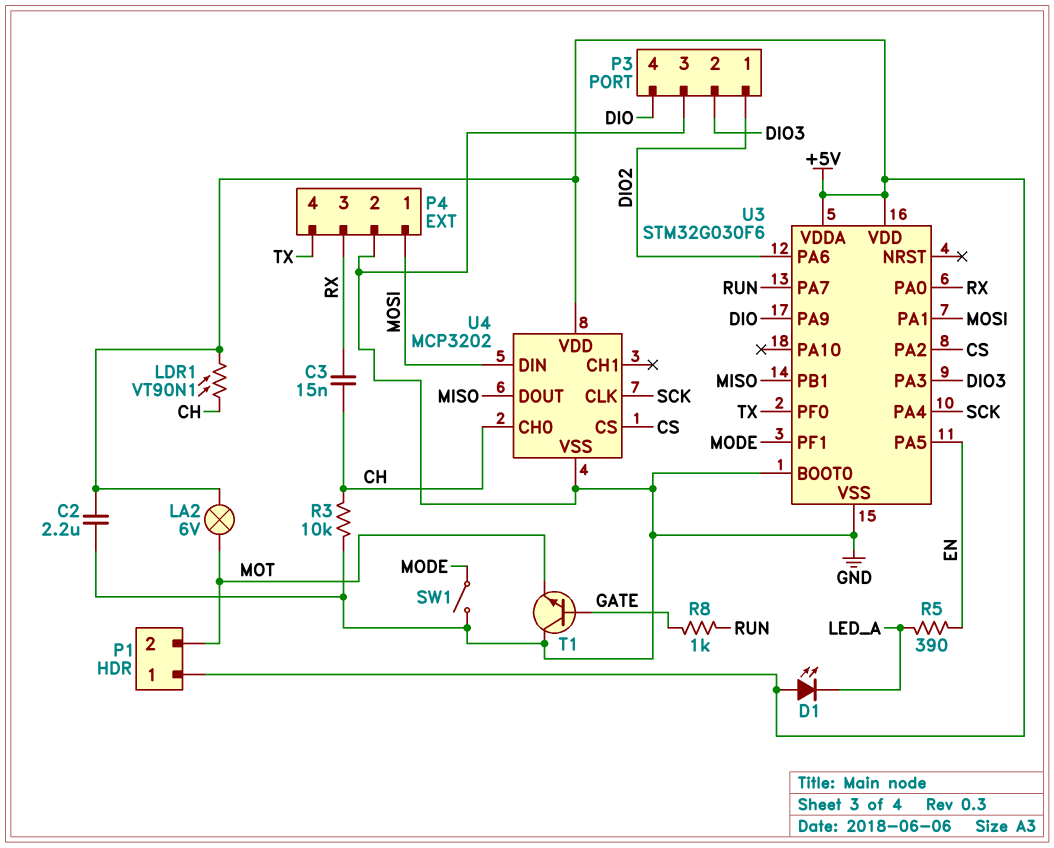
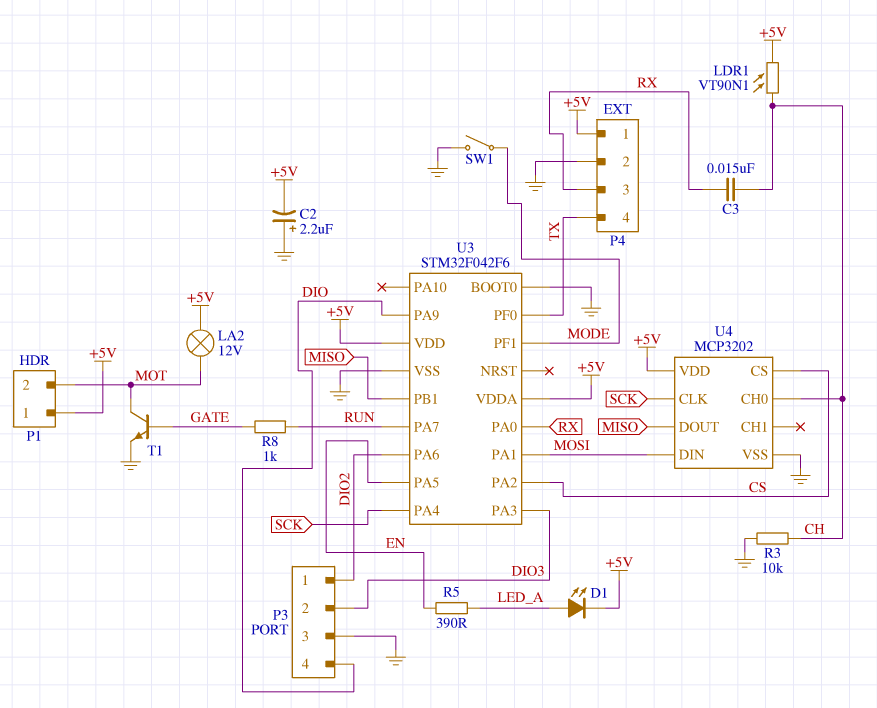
C2: 2.2uF (+5V, GND) -> 2.2uF (plus GND, minus +5V)
D1: LED (A +5V, K LED_A) -> LED (A LED_A, K +5V)
LA2: lamp 6V (+5V, MOT) -> lamp 12V (+5V, MOT)
P4 pin 1: MOSI -> +5V
T1: NPN (B GATE, C GND, E MOT) -> NPN (B GATE, C MOT, E GND)
U3: STM32G030F6 -> STM32F042F6

